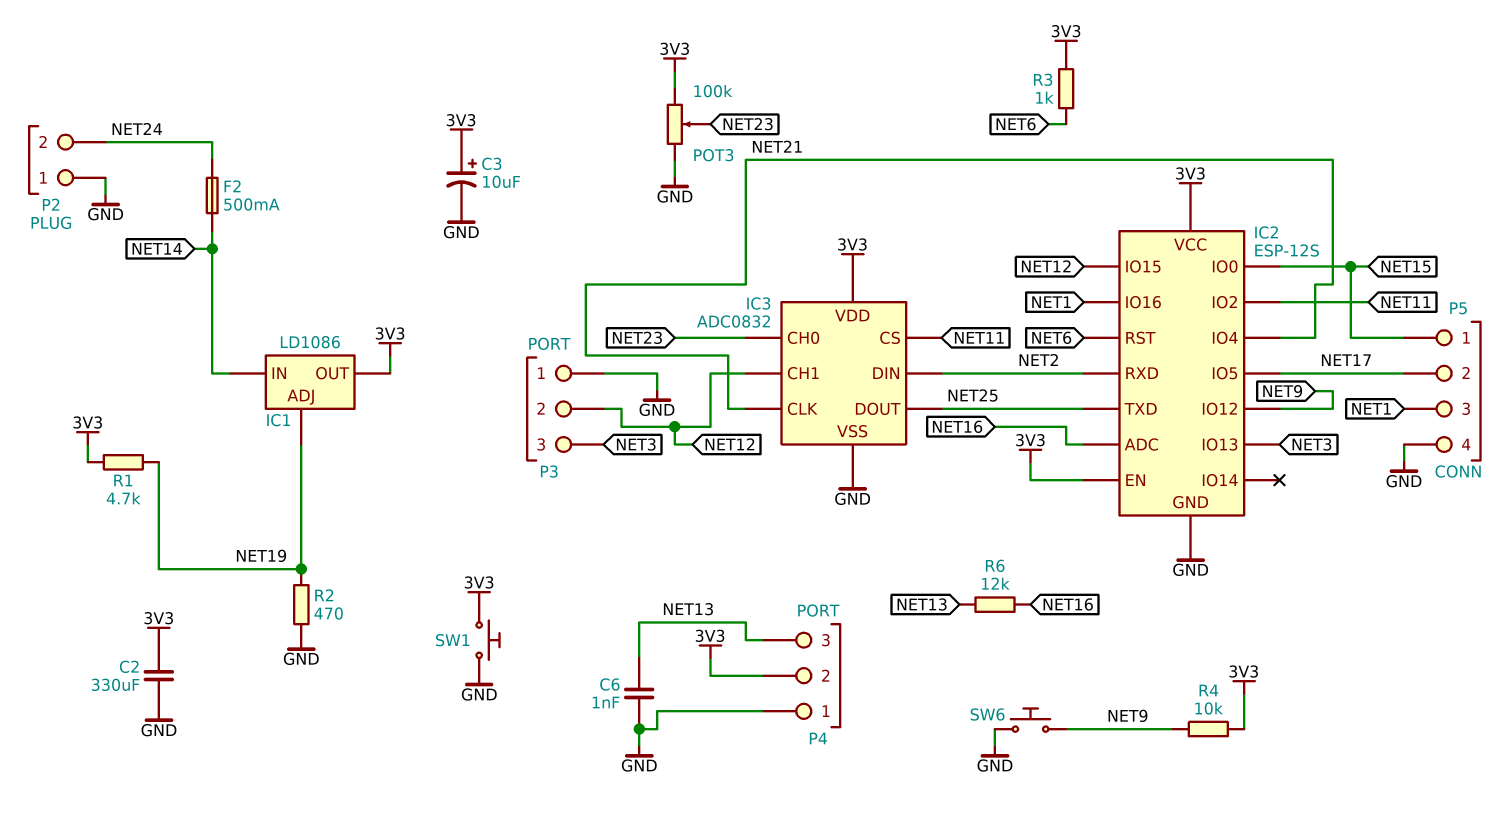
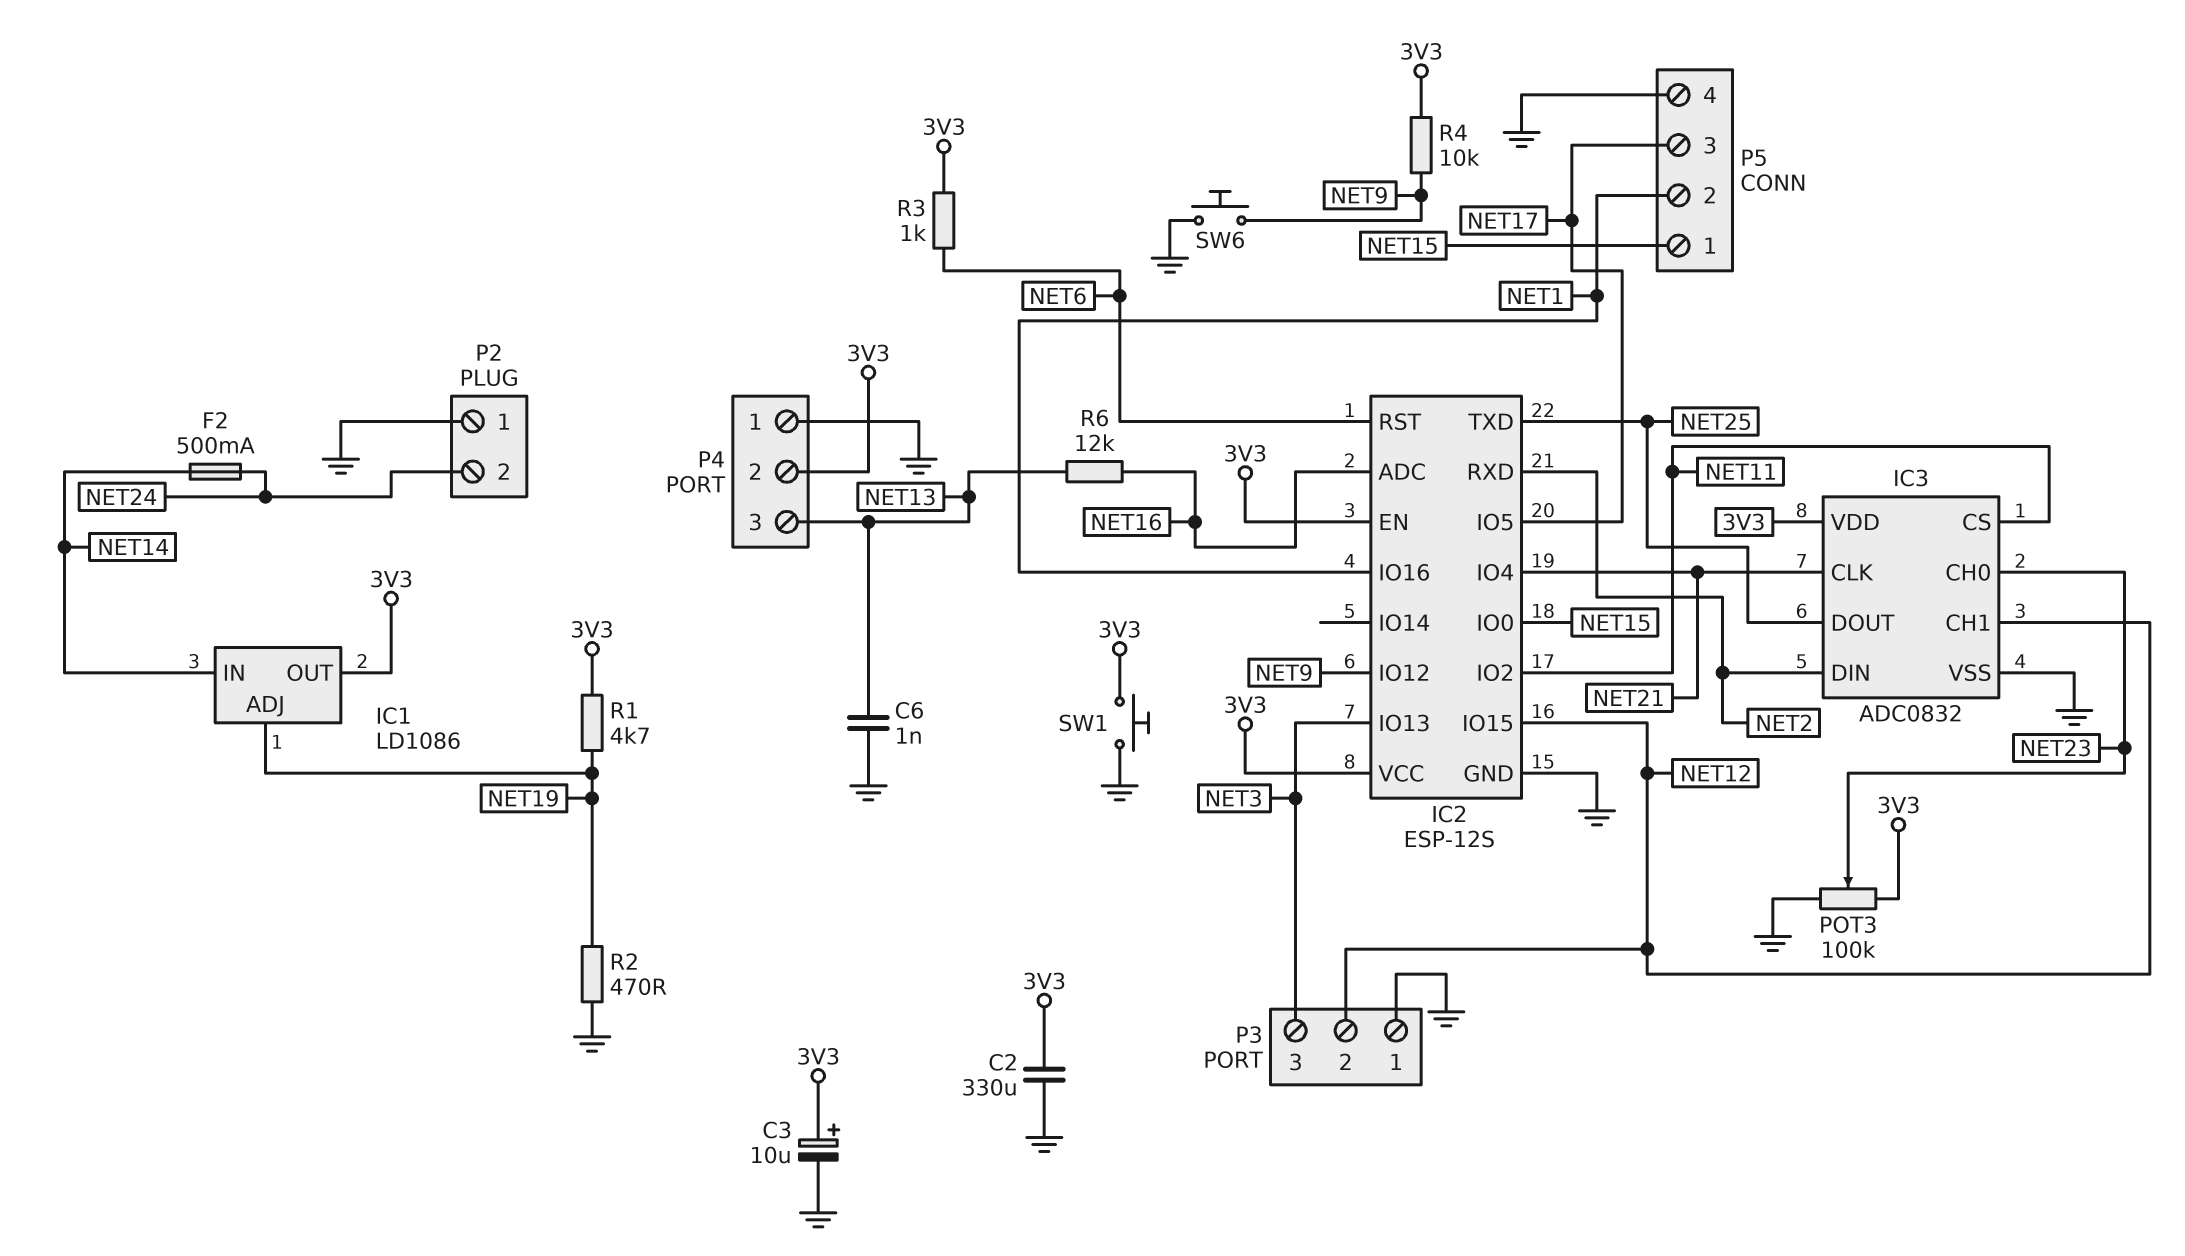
P5 pin 2: NET17 -> NET1
P5 pin 3: NET1 -> NET17

